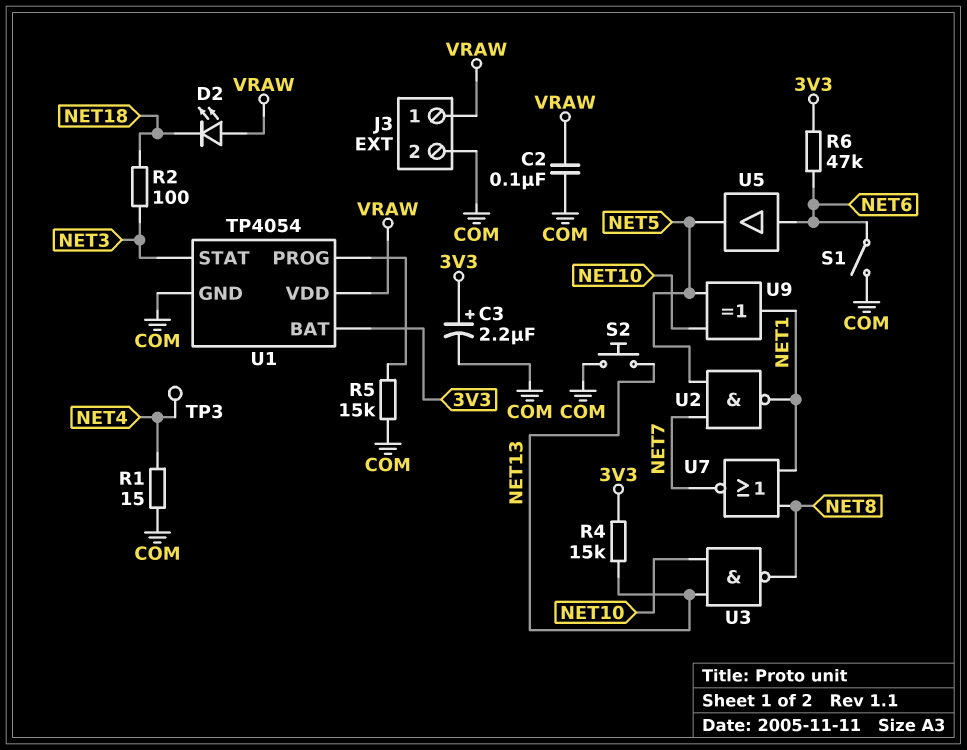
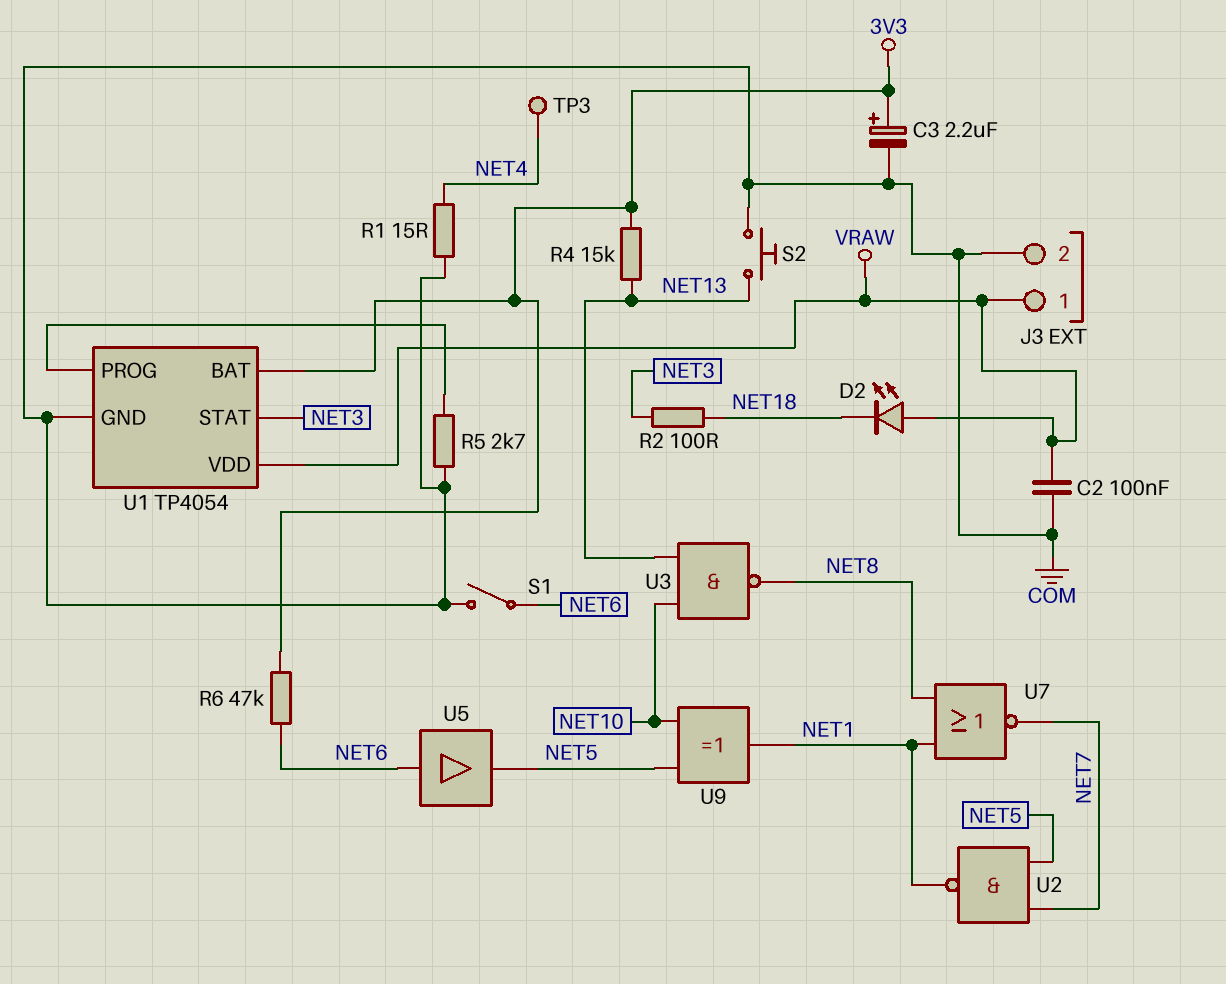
R5: 15k (COM, U1/PROG) -> 2.7k (COM, U1/PROG)

